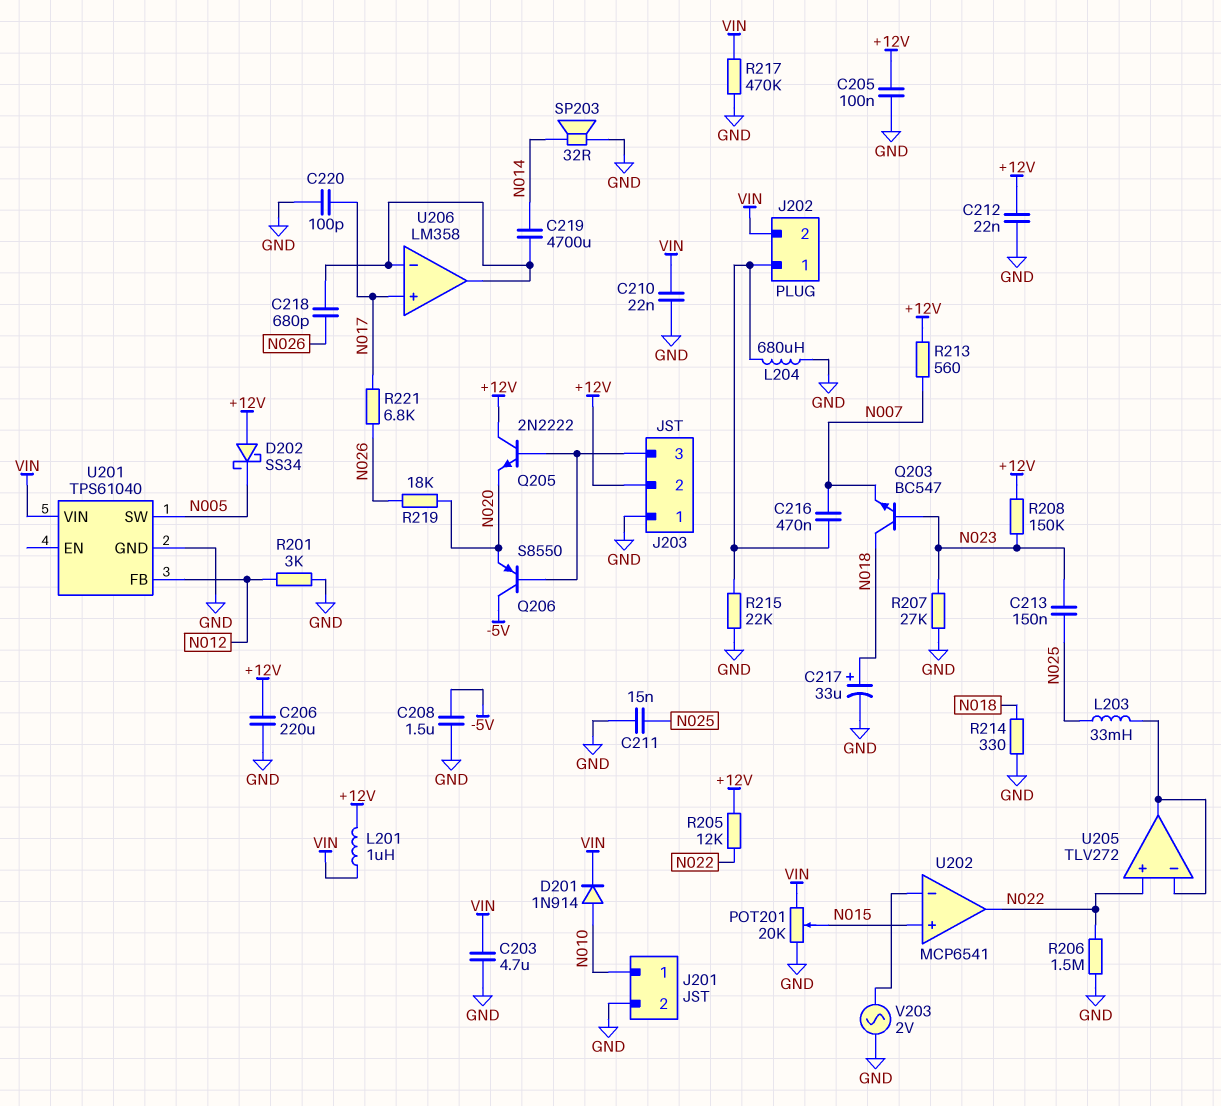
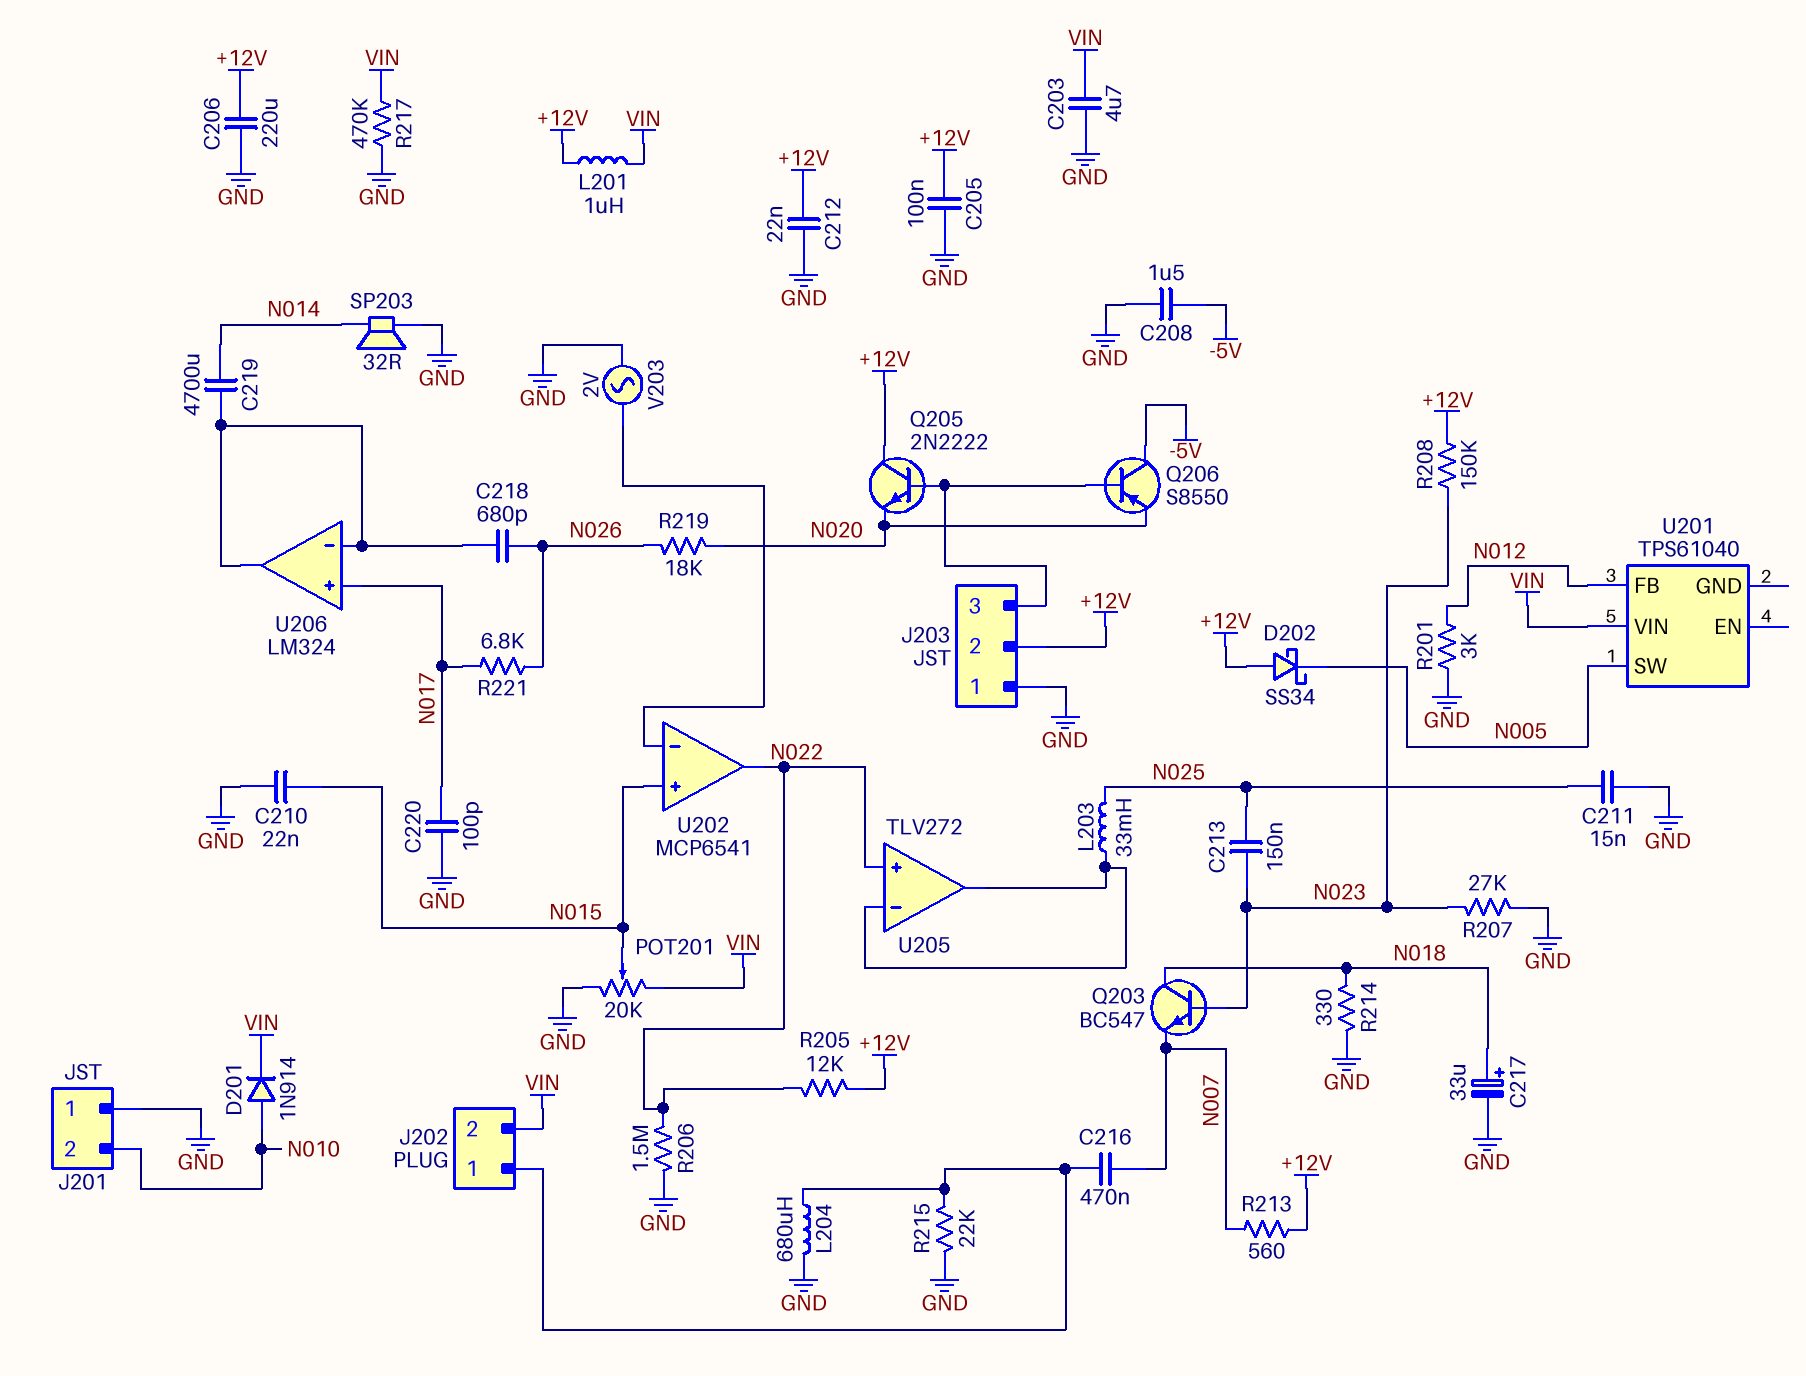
C210: 22nF (GND, VIN) -> 22nF (GND, N015)
J201 pin 1: N010 -> GND
J201 pin 2: GND -> N010
U201 pin GND: GND -> none
U206: LM358 -> LM324

